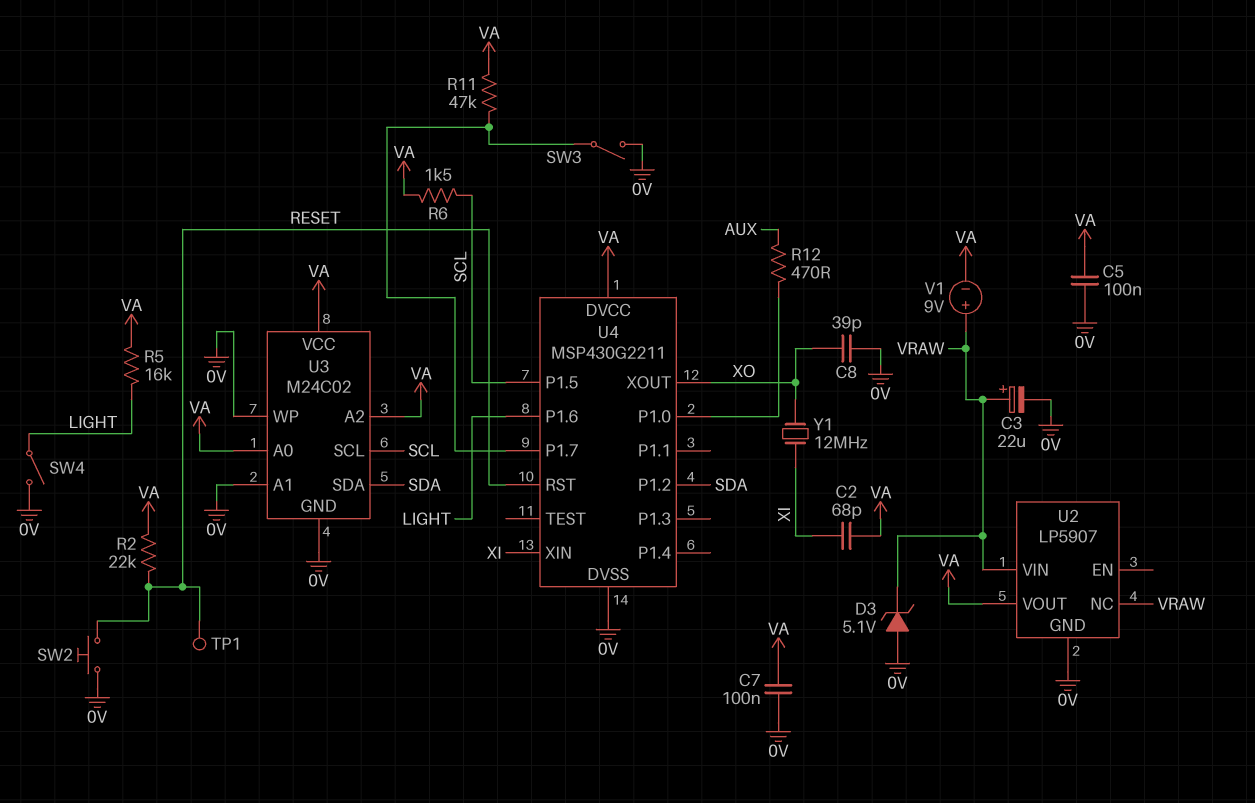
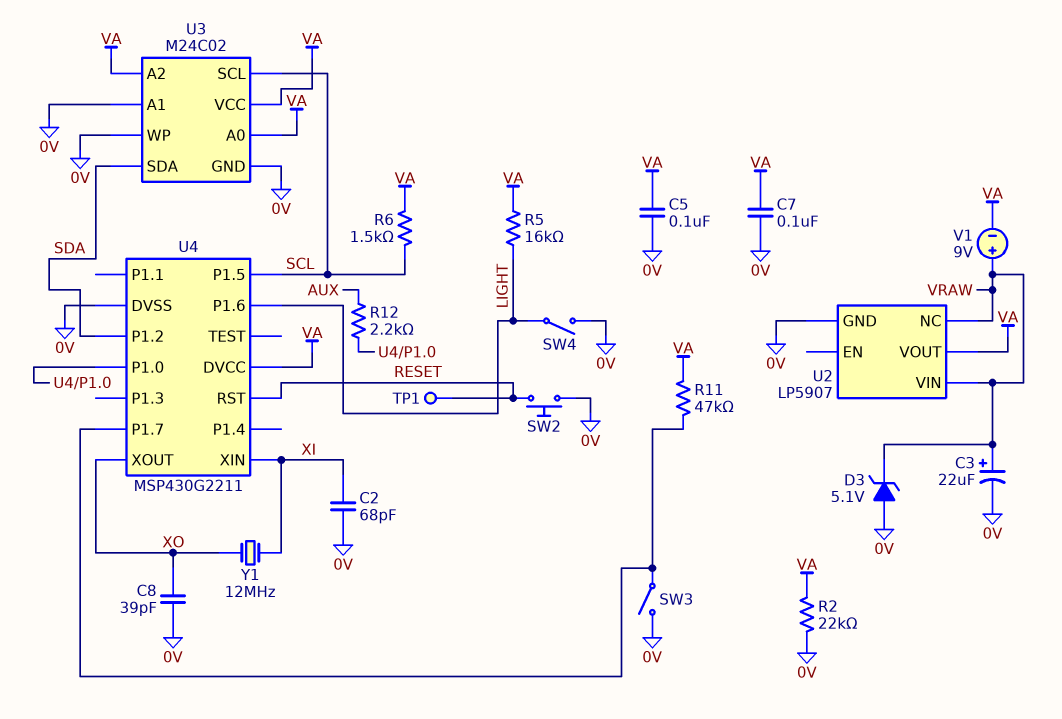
C2: 68pF (VA, XI) -> 68pF (0V, XI)
R2: 22k (RESET, VA) -> 22k (0V, VA)
R12: 470 (AUX, U4/P1.0) -> 2.2k (AUX, U4/P1.0)

